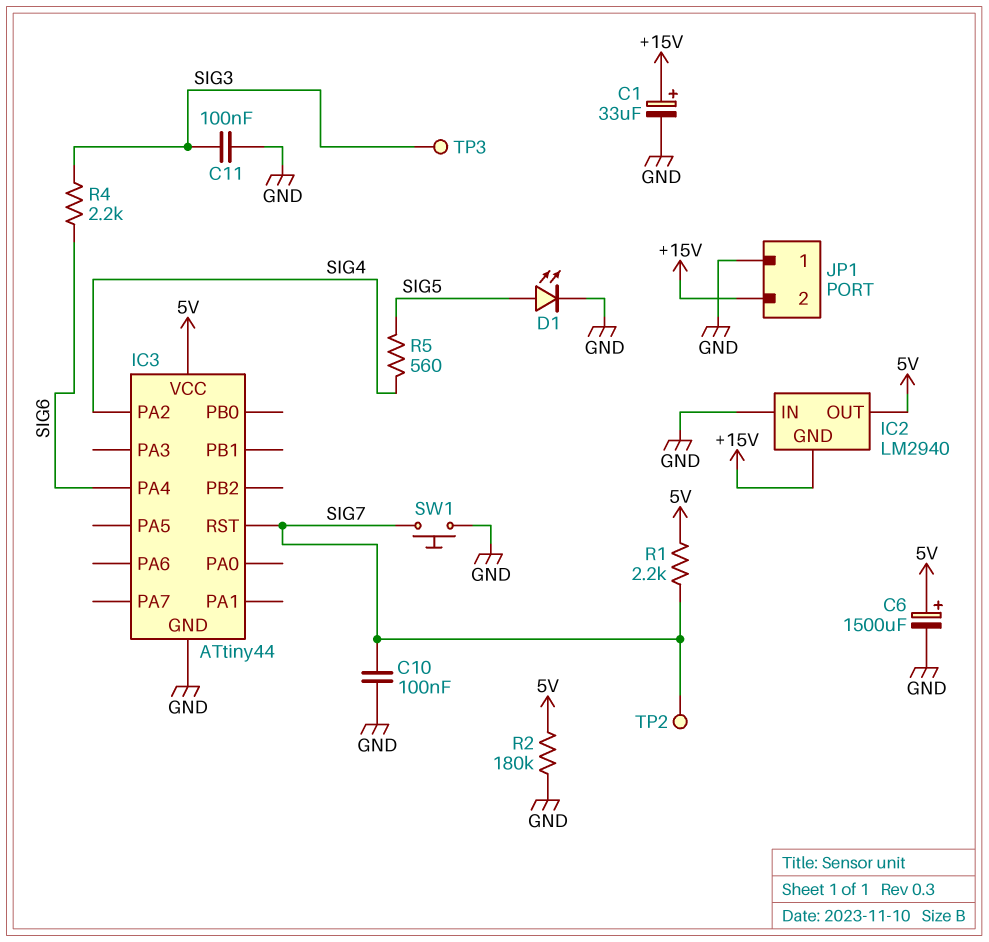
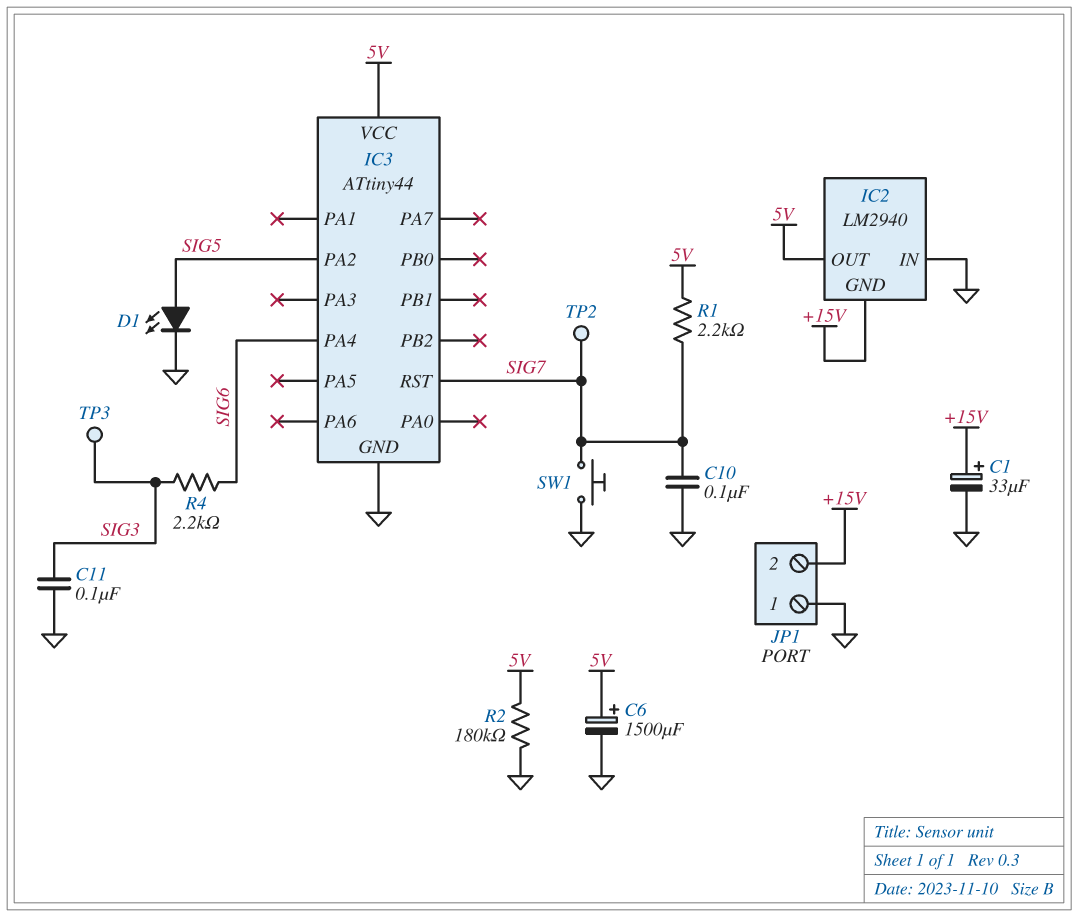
IC3 pin PA2: SIG4 -> SIG5
R5: 560 (SIG4, SIG5) -> none

